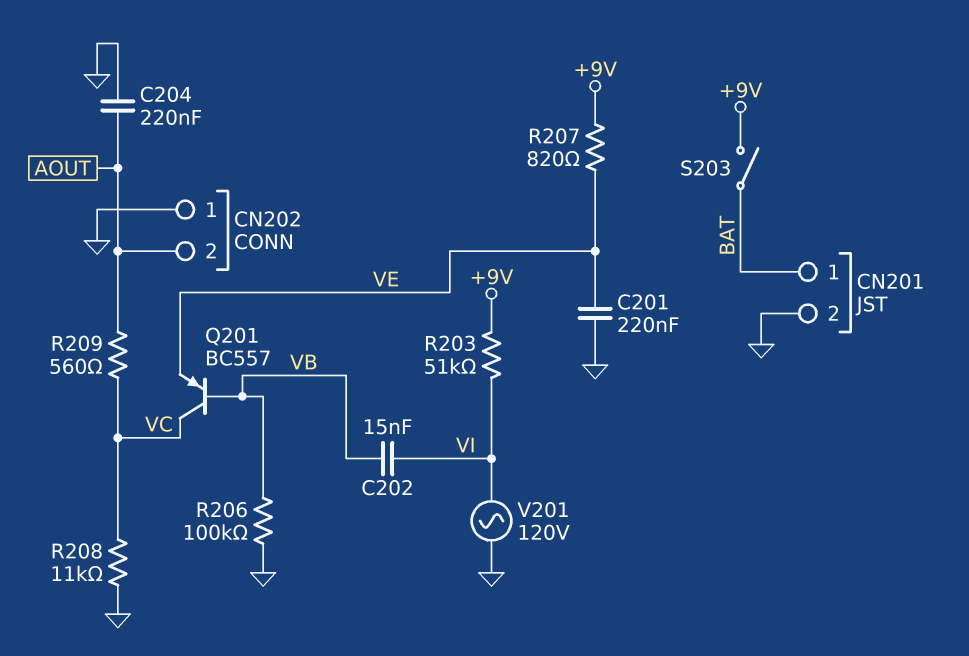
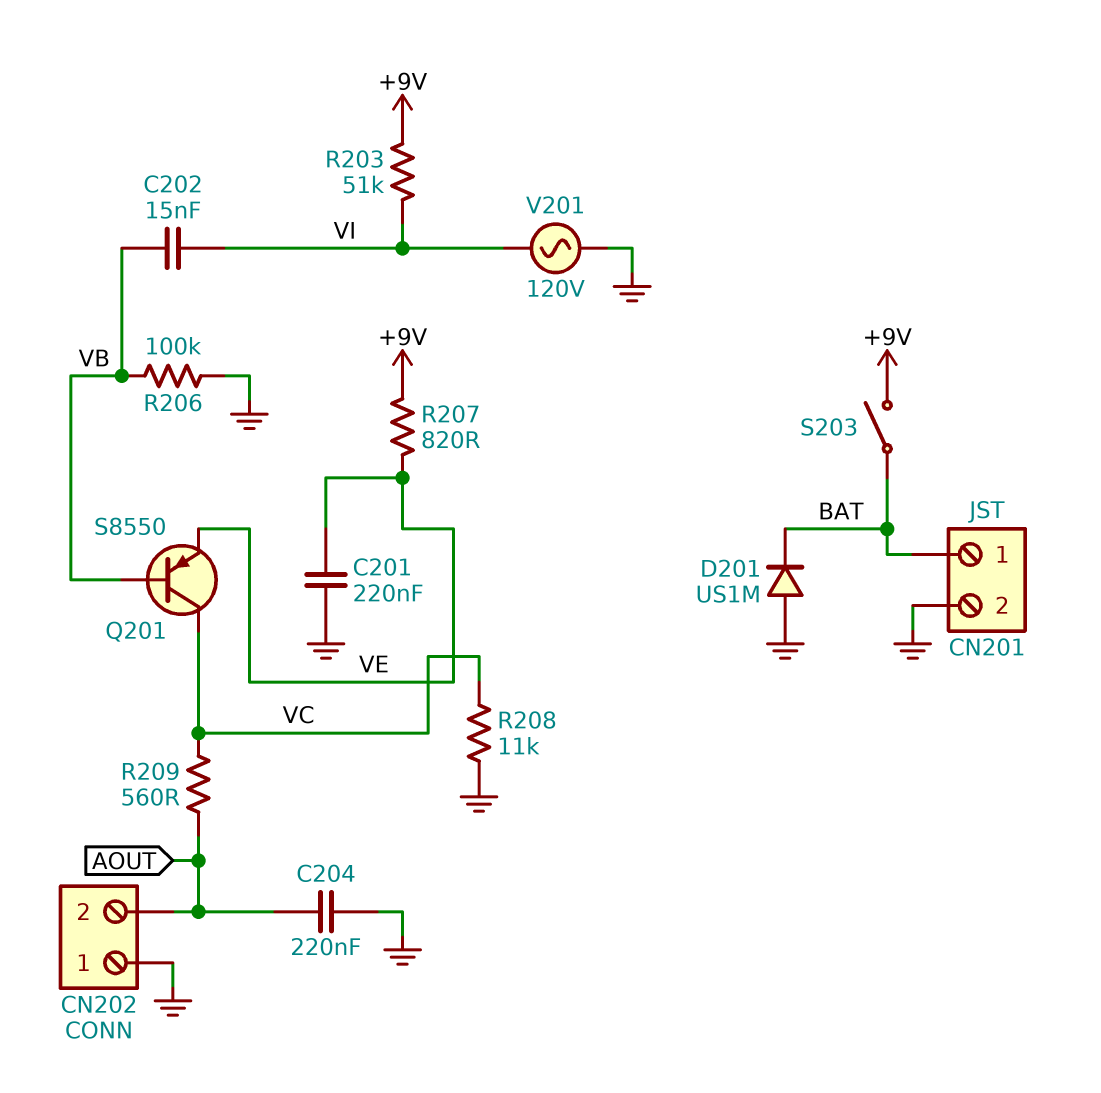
D201: none -> diode US1M (A GND, K BAT)
Q201: PNP BC557 (B VB, C VC, E VE) -> PNP S8550 (B VB, C VC, E VE)

